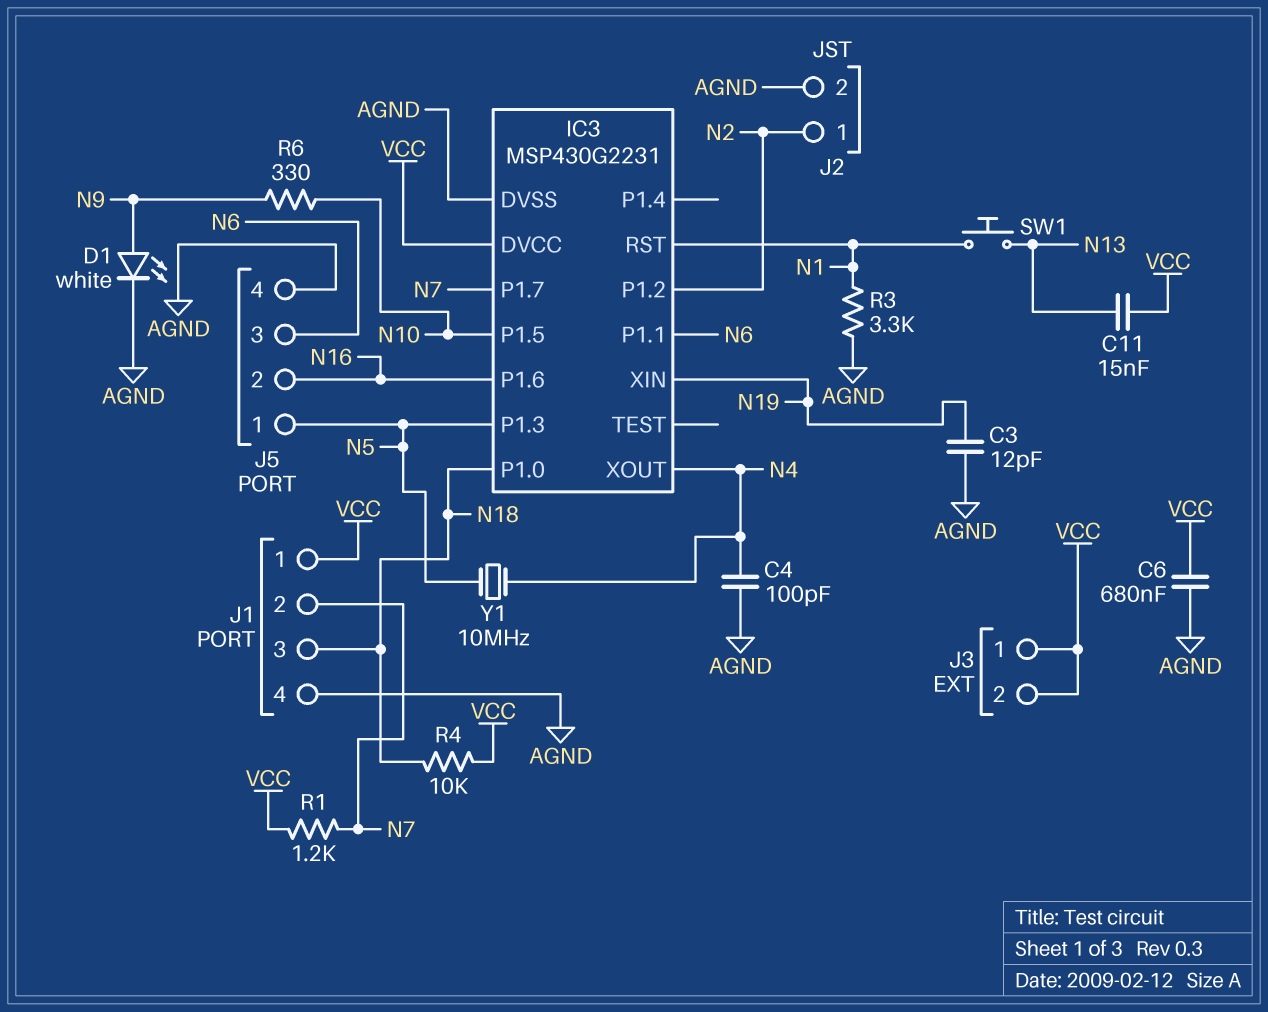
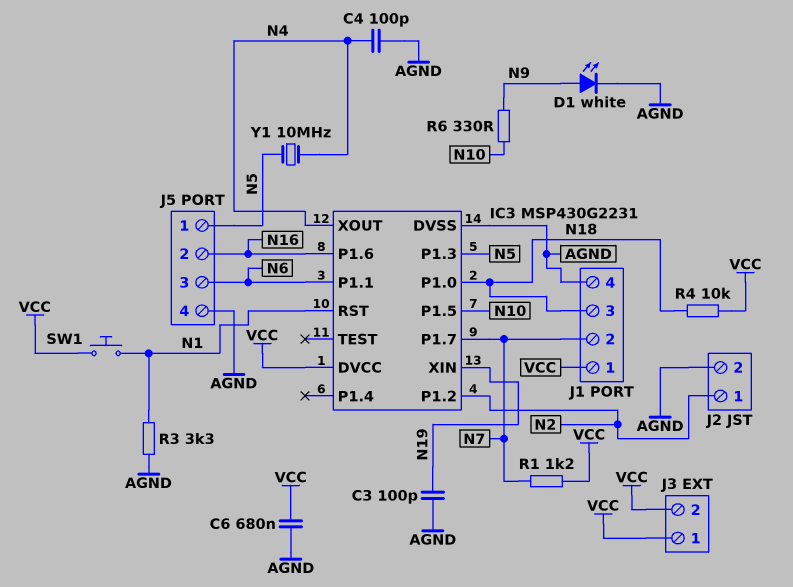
C3: 12pF (AGND, N19) -> 100pF (AGND, N19)
C11: 15nF (N13, VCC) -> none
SW1: button (N1, N13) -> button (N1, VCC)

